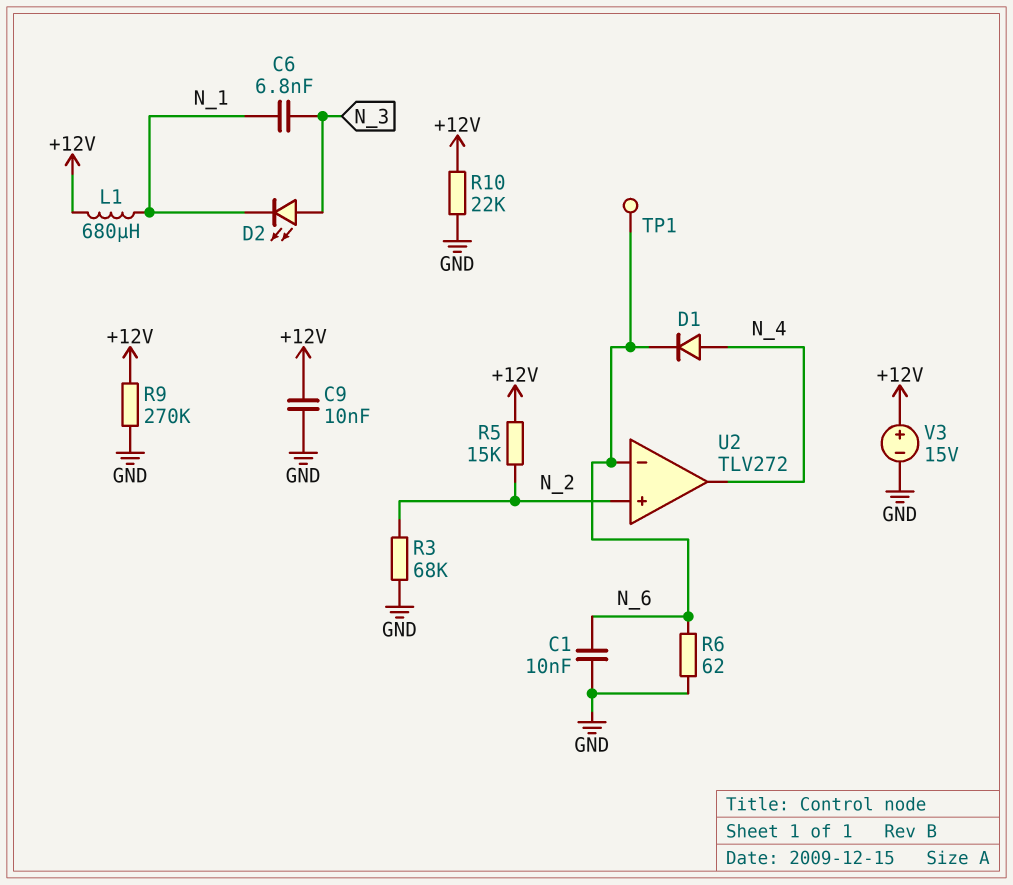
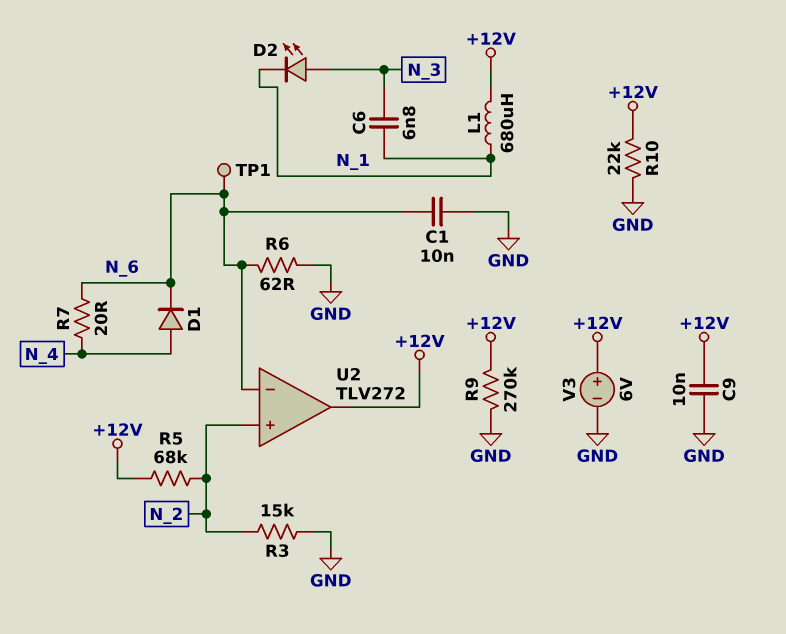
R3: 68k (GND, N_2) -> 15k (GND, N_2)
R5: 15k (+12V, N_2) -> 68k (+12V, N_2)
R7: none -> 20 (N_4, N_6)
U2 pin out: N_4 -> +12V
V3: 15V (plus +12V, minus GND) -> 6V (plus +12V, minus GND)

